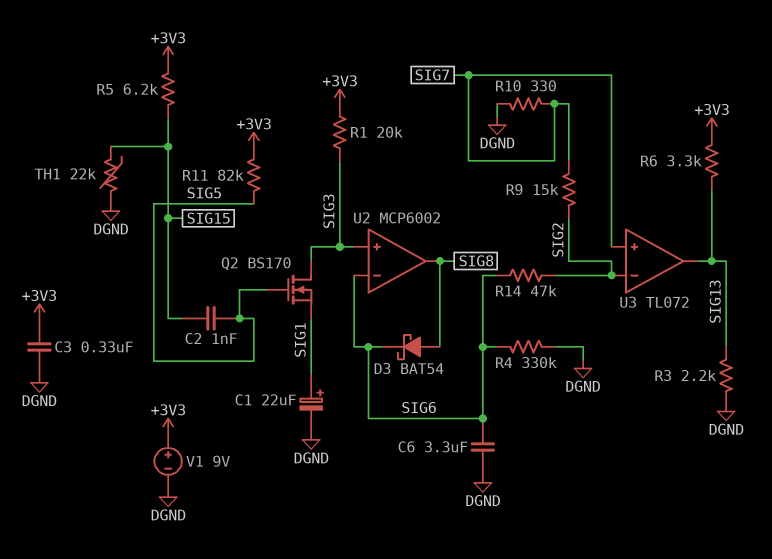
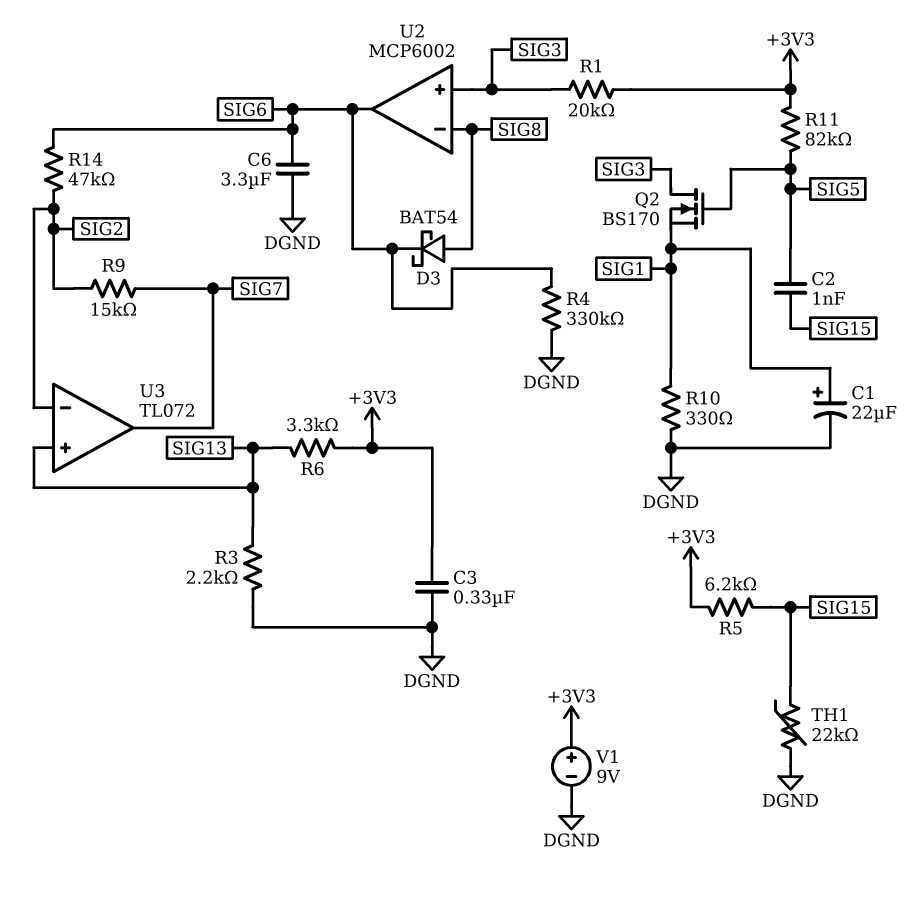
R10: 330 (DGND, SIG7) -> 330 (DGND, SIG1)
U2 pin in-: SIG6 -> SIG8
U2 pin out: SIG8 -> SIG6
U3 pin in+: SIG7 -> SIG13
U3 pin out: SIG13 -> SIG7

